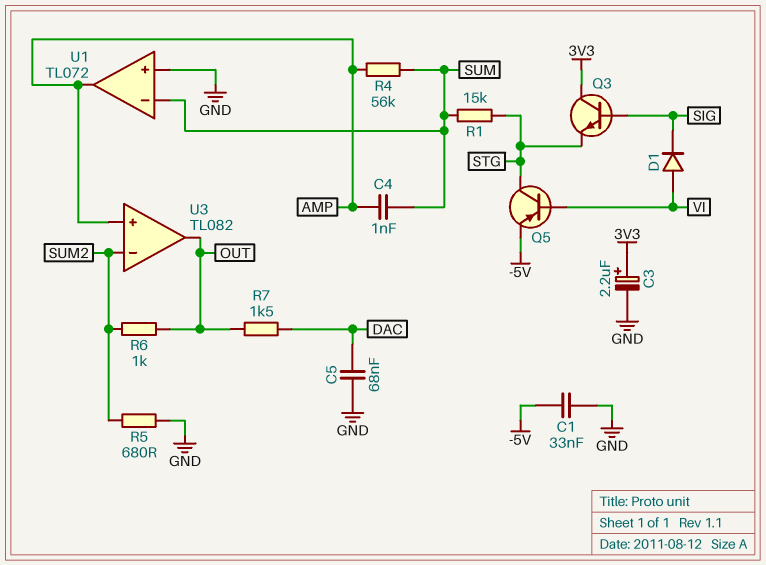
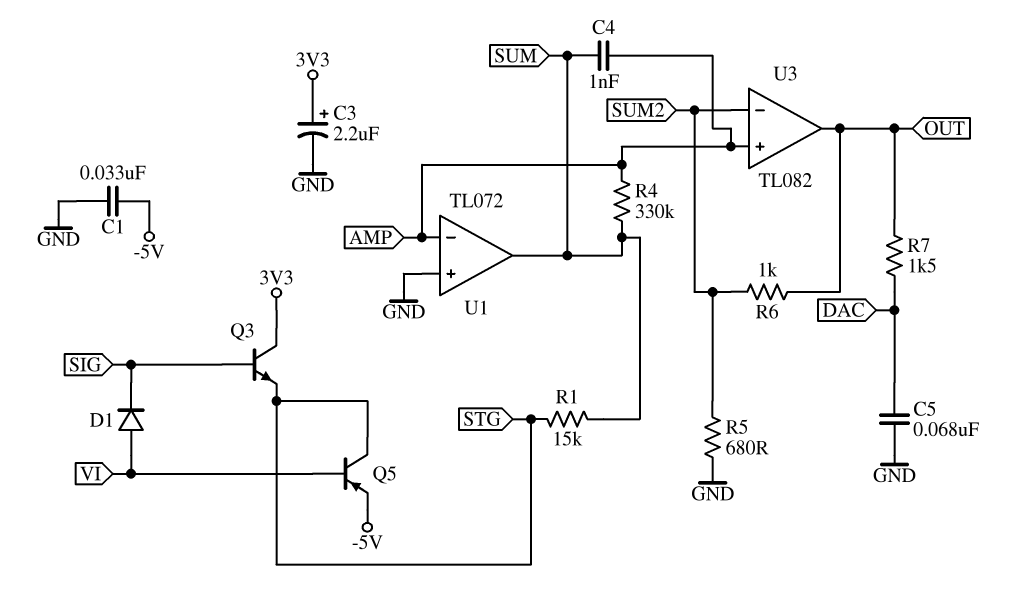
R4: 56k (AMP, SUM) -> 330k (AMP, SUM)
U1 pin in-: SUM -> AMP
U1 pin out: AMP -> SUM

